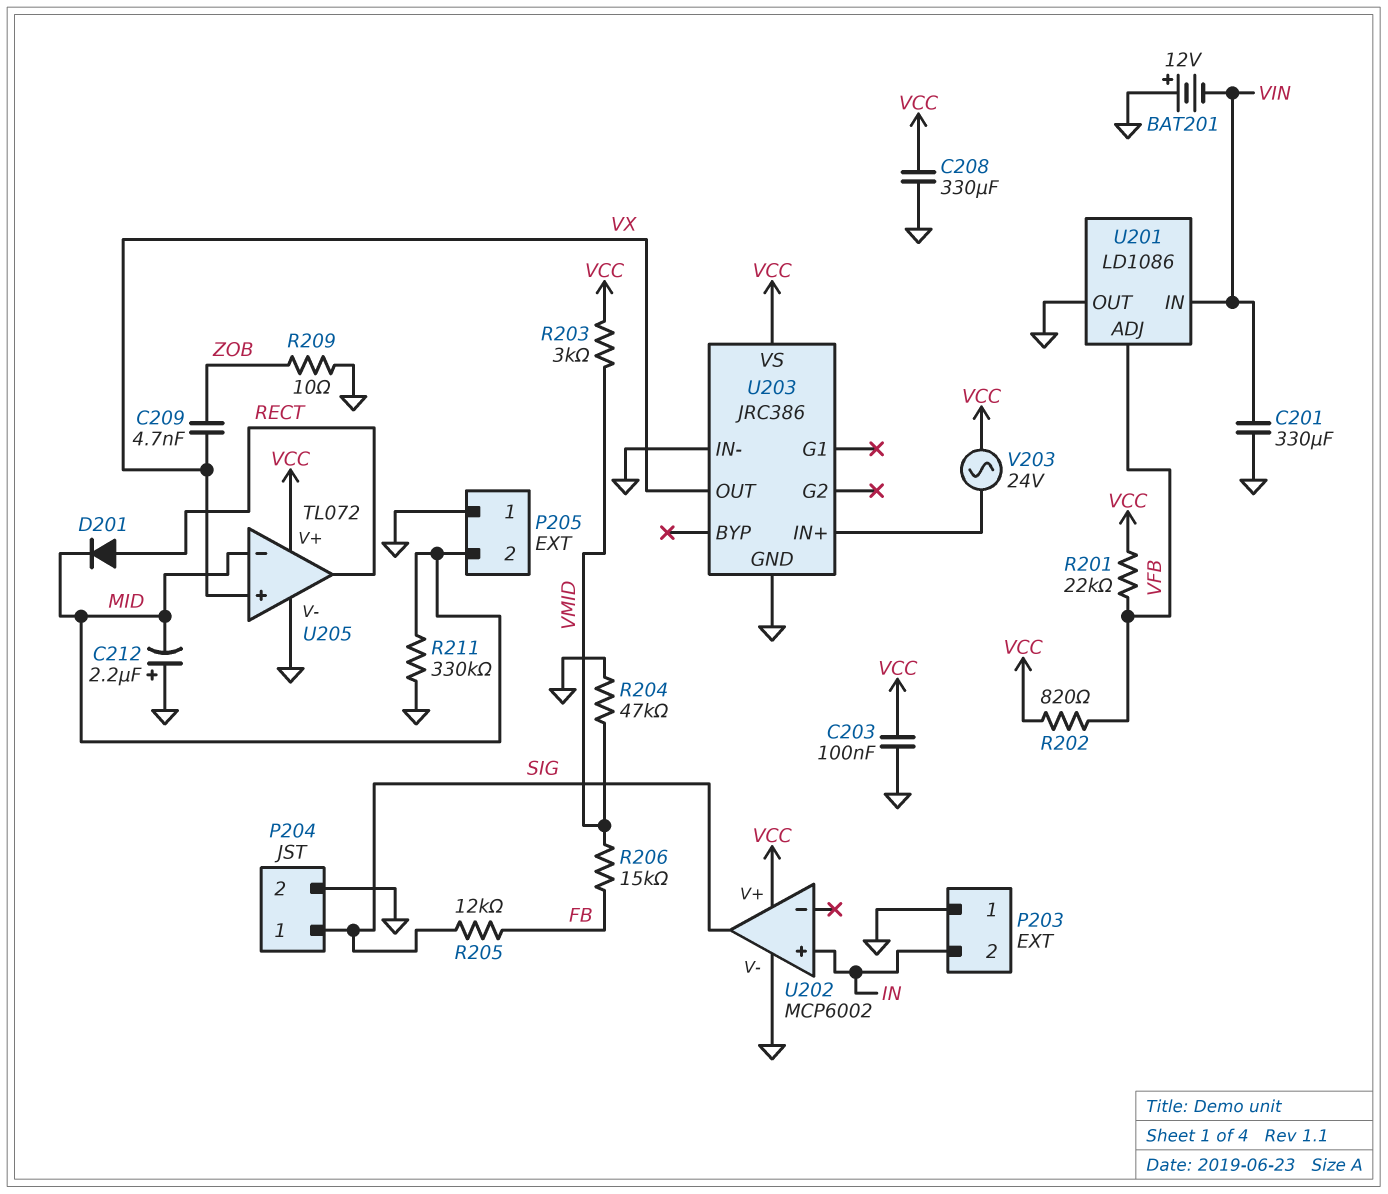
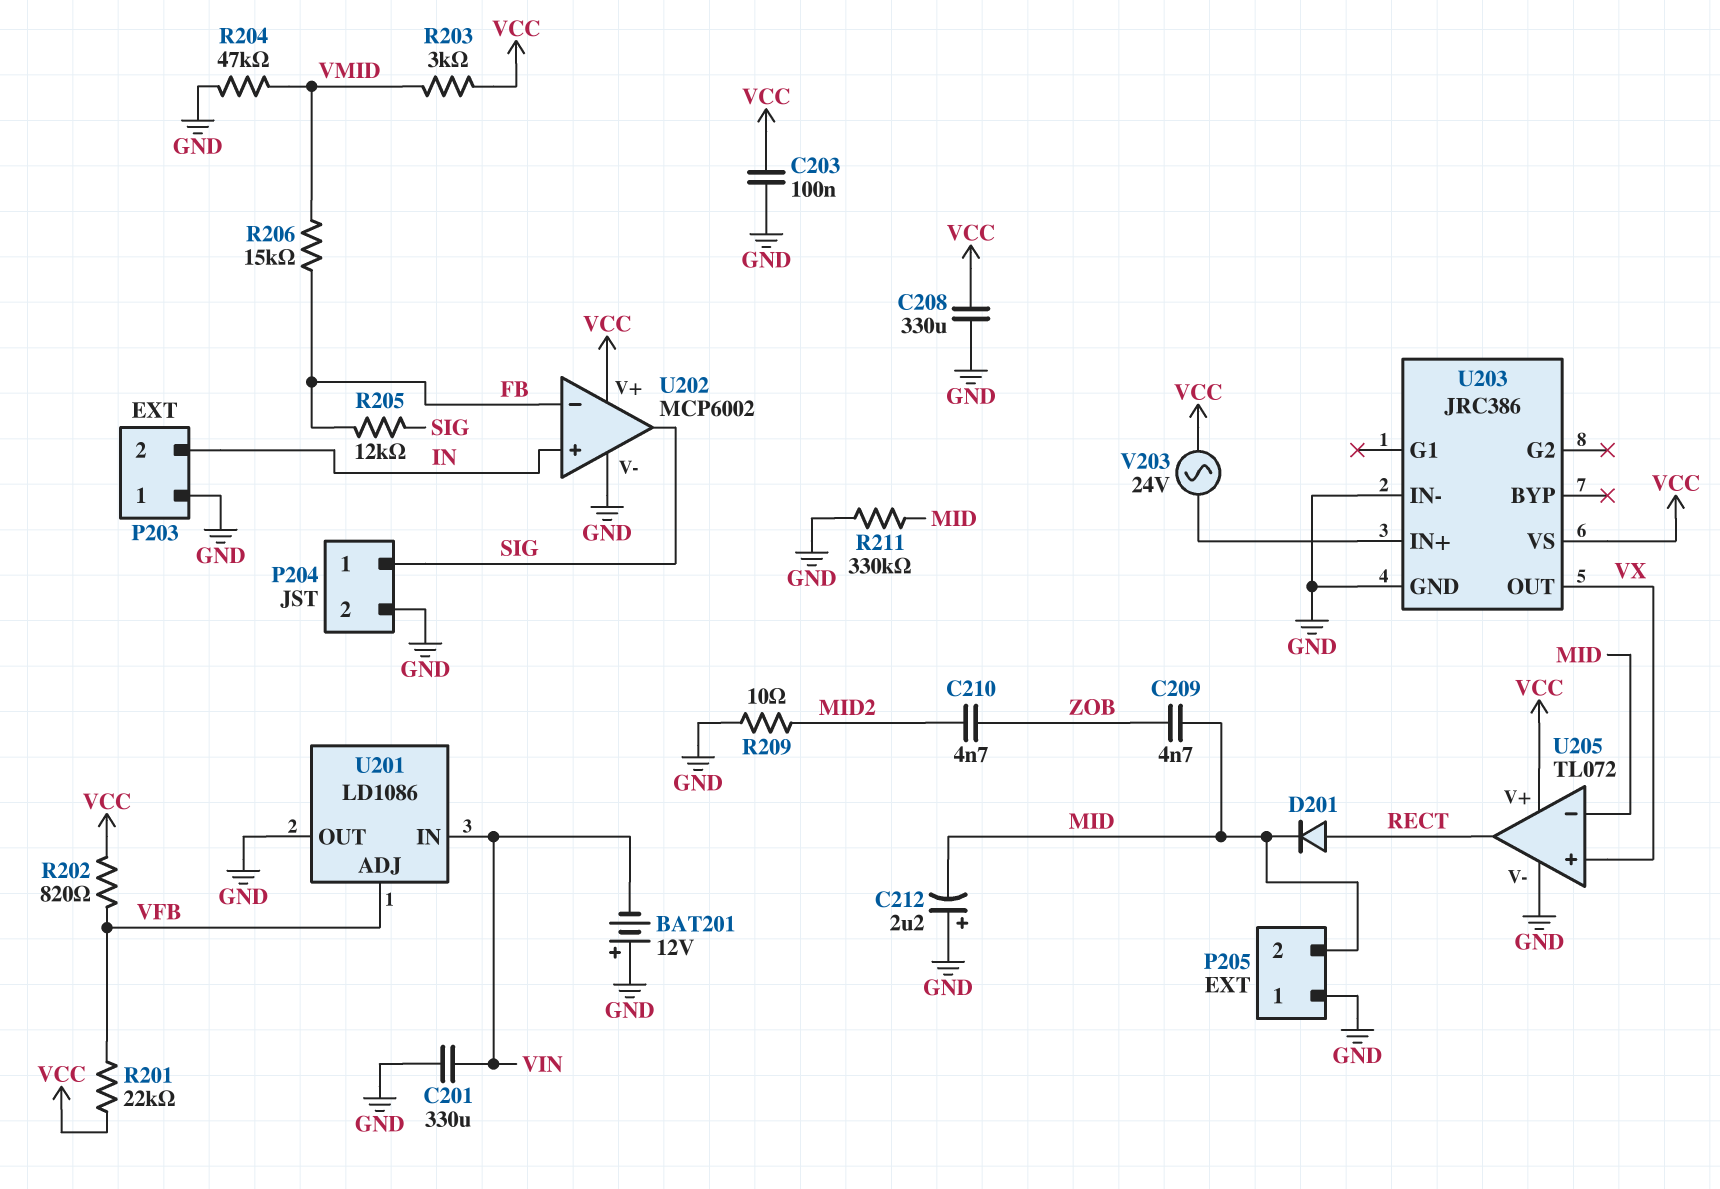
C209: 4.7nF (VX, ZOB) -> 4.7nF (MID, ZOB)
C210: none -> 4.7nF (MID2, ZOB)
R209: 10 (GND, ZOB) -> 10 (GND, MID2)
U202 pin in-: none -> FB

